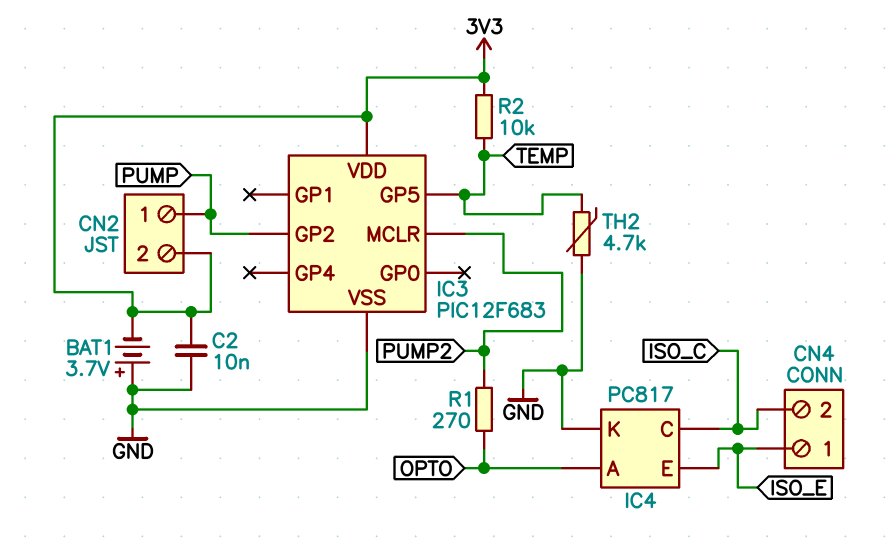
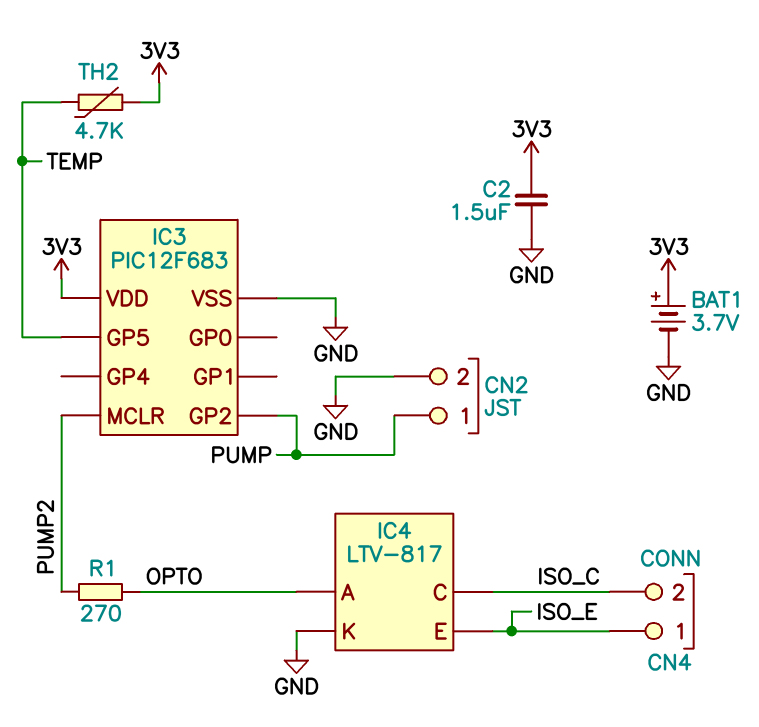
BAT1: 3.7V (plus GND, minus 3V3) -> 3.7V (plus 3V3, minus GND)
C2: 10nF (3V3, GND) -> 1.5uF (3V3, GND)
CN2 pin 2: 3V3 -> GND
IC4: PC817 -> LTV-817
R2: 10k (3V3, TEMP) -> none
TH2: 4.7k (GND, TEMP) -> 4.7k (3V3, TEMP)

